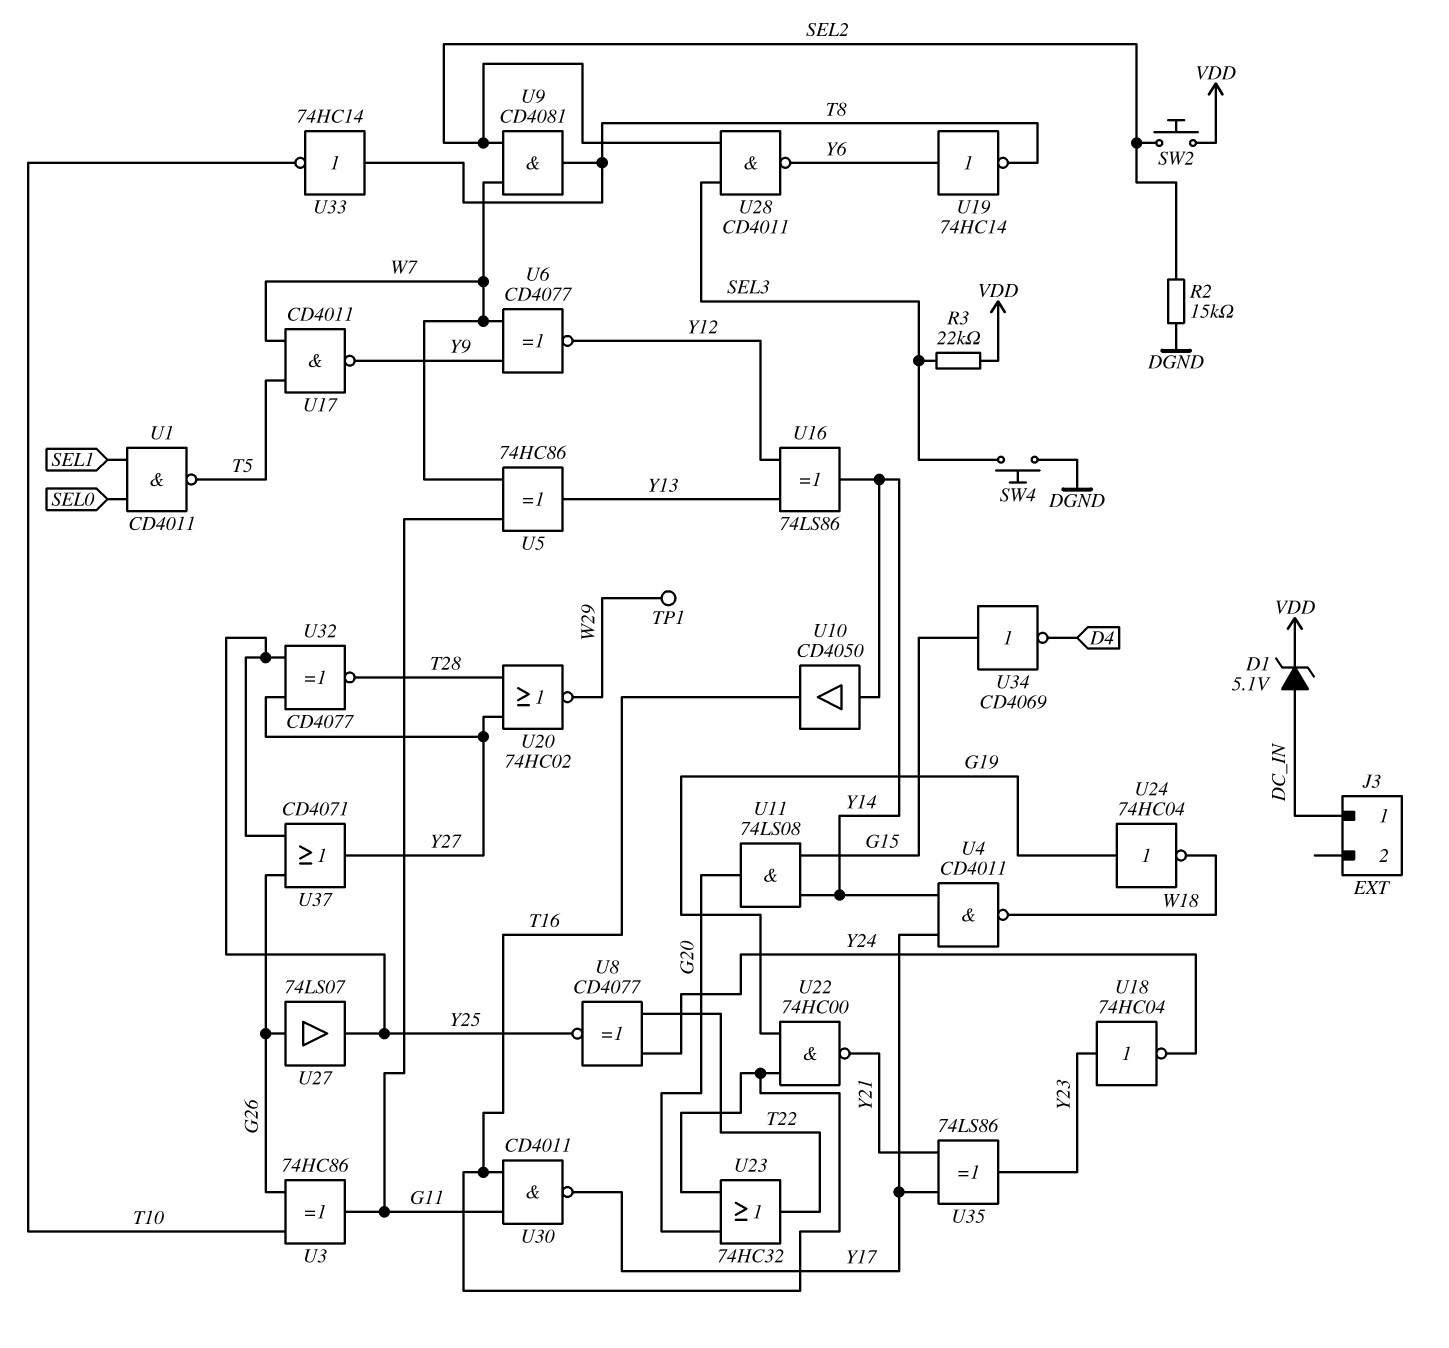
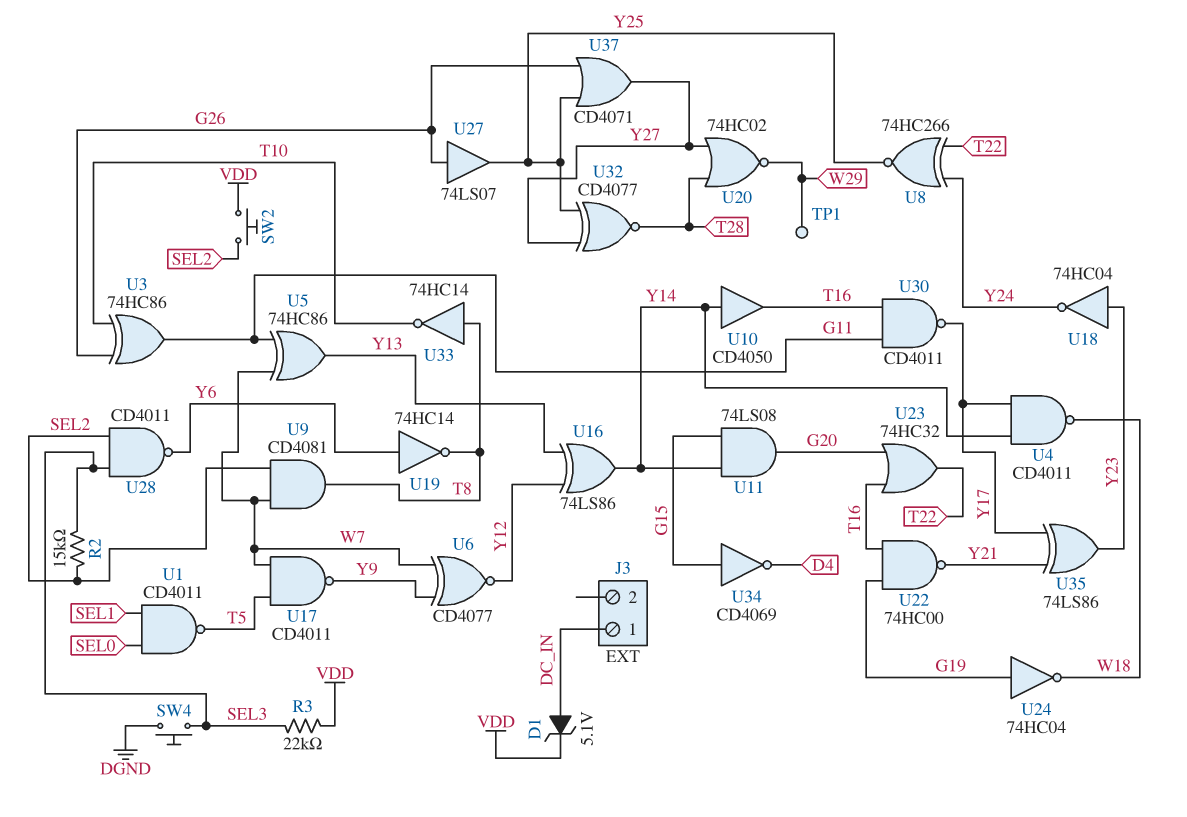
R2: 15k (DGND, SEL2) -> 15k (SEL2, SEL3)
U8: XNOR CD4077 (in T22, in Y24, out Y25) -> XNOR 74HC266 (in T22, in Y24, out Y25)

